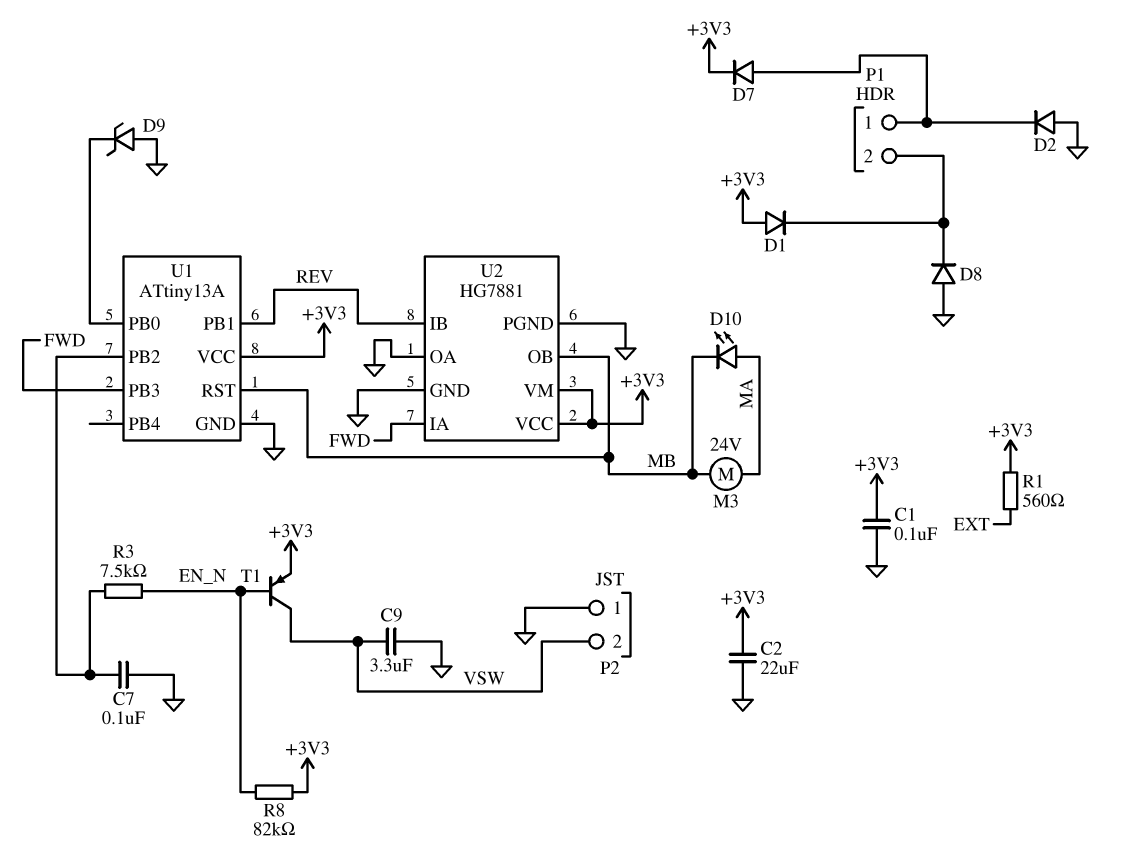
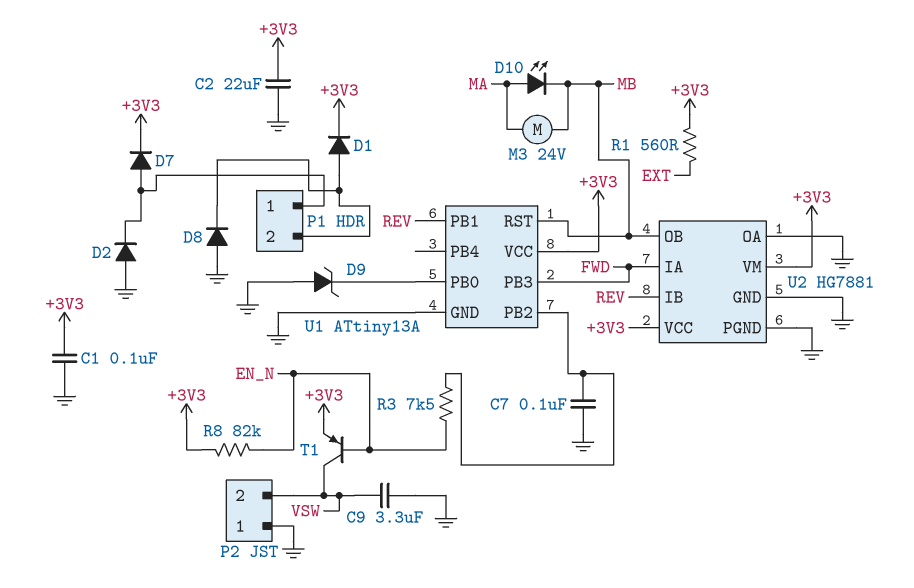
D1: diode (A +3V3, K P1/2) -> diode (A P1/2, K +3V3)

